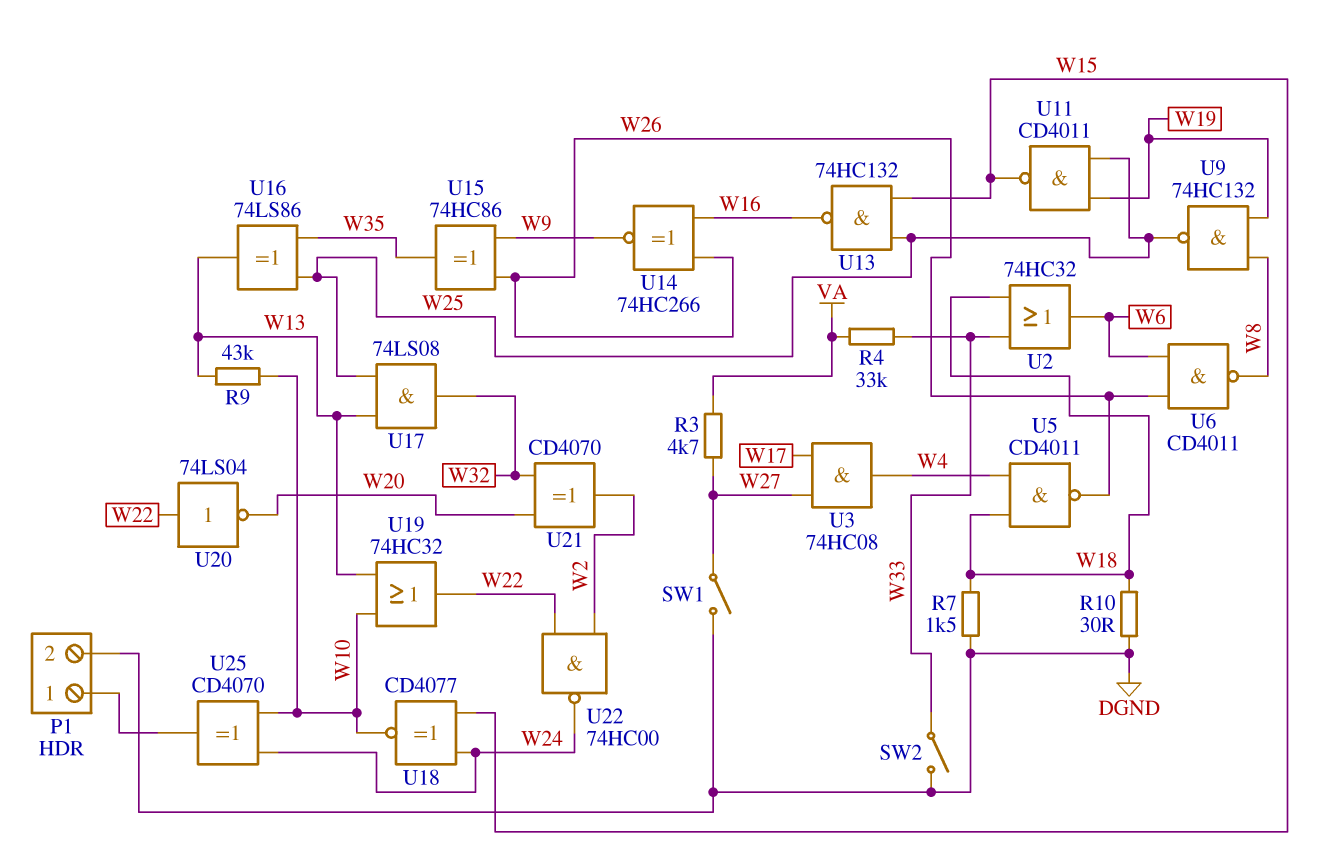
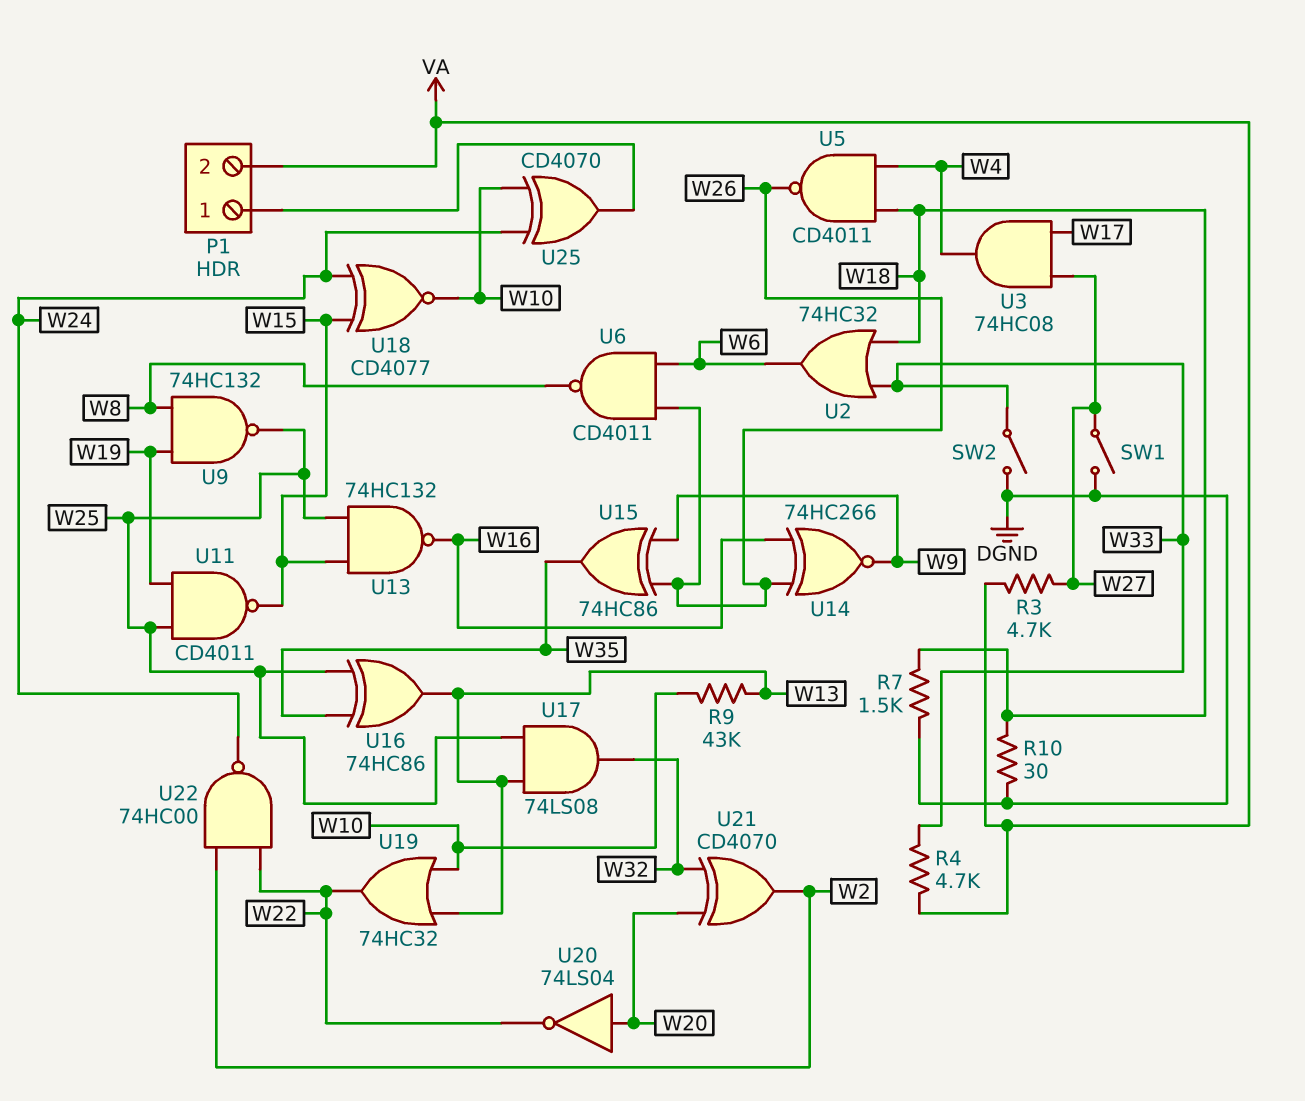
P1 pin 2: DGND -> VA
R4: 33k (VA, W33) -> 4.7k (VA, W33)
U16: XOR 74LS86 (in W25, in W35, out W13) -> XOR 74HC86 (in W25, in W35, out W13)
U20: NOT 74LS04 (in W22, out W20) -> NOT 74LS04 (in W20, out W22)

